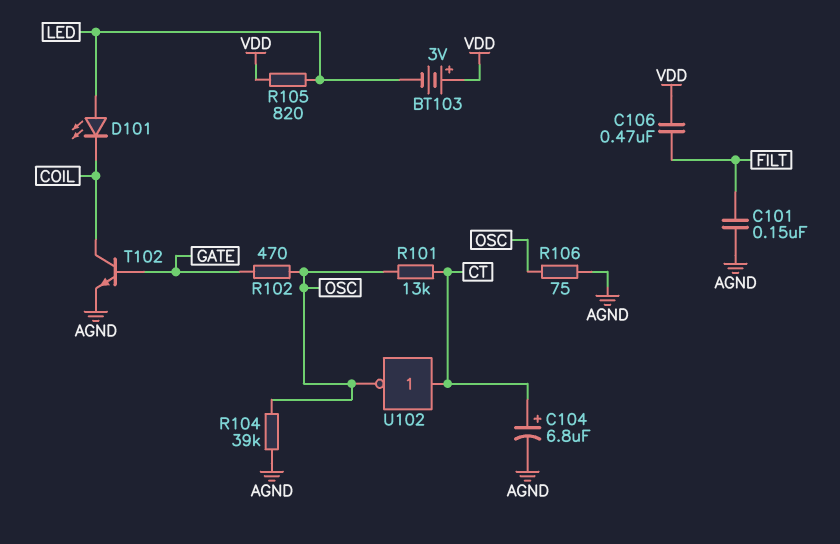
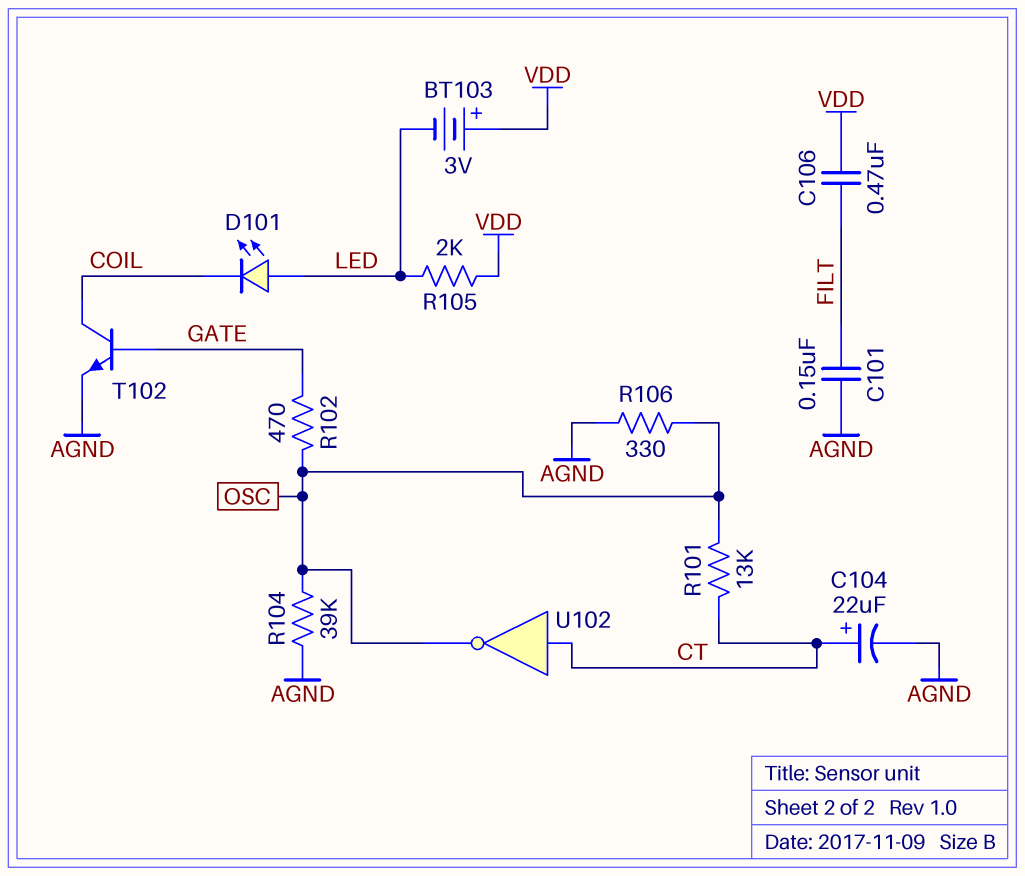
C104: 6.8uF (plus CT, minus AGND) -> 22uF (plus CT, minus AGND)
R105: 820 (LED, VDD) -> 2k (LED, VDD)
R106: 75 (AGND, OSC) -> 330 (AGND, OSC)

